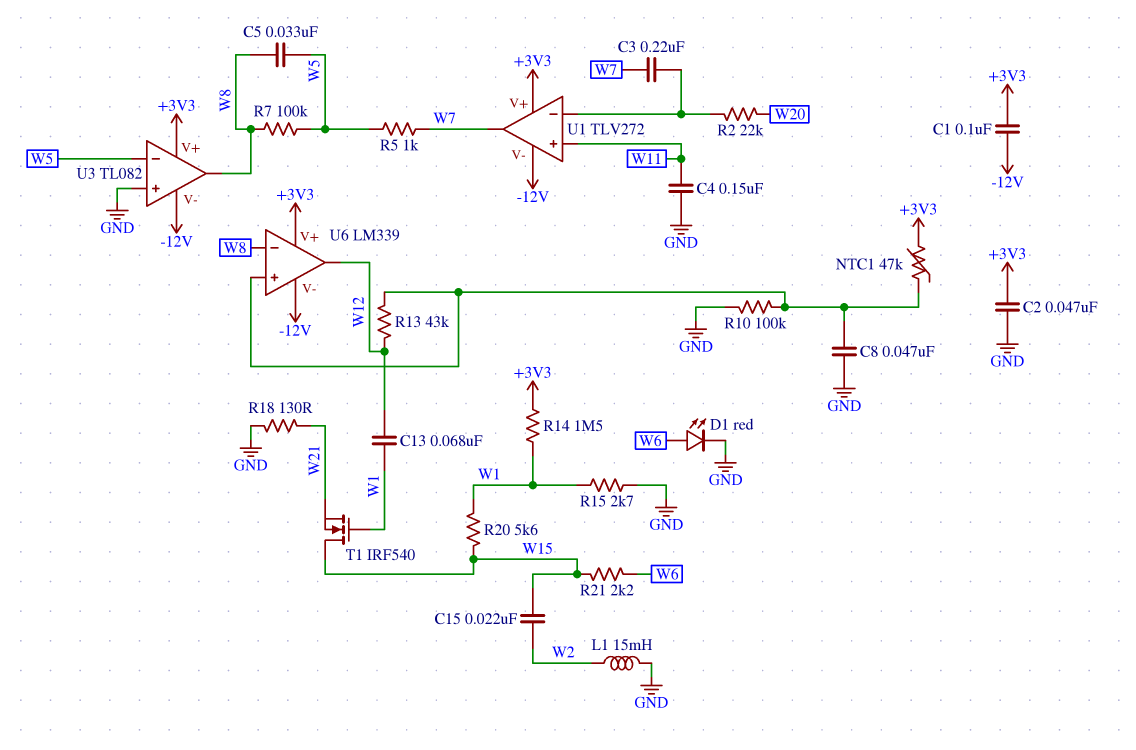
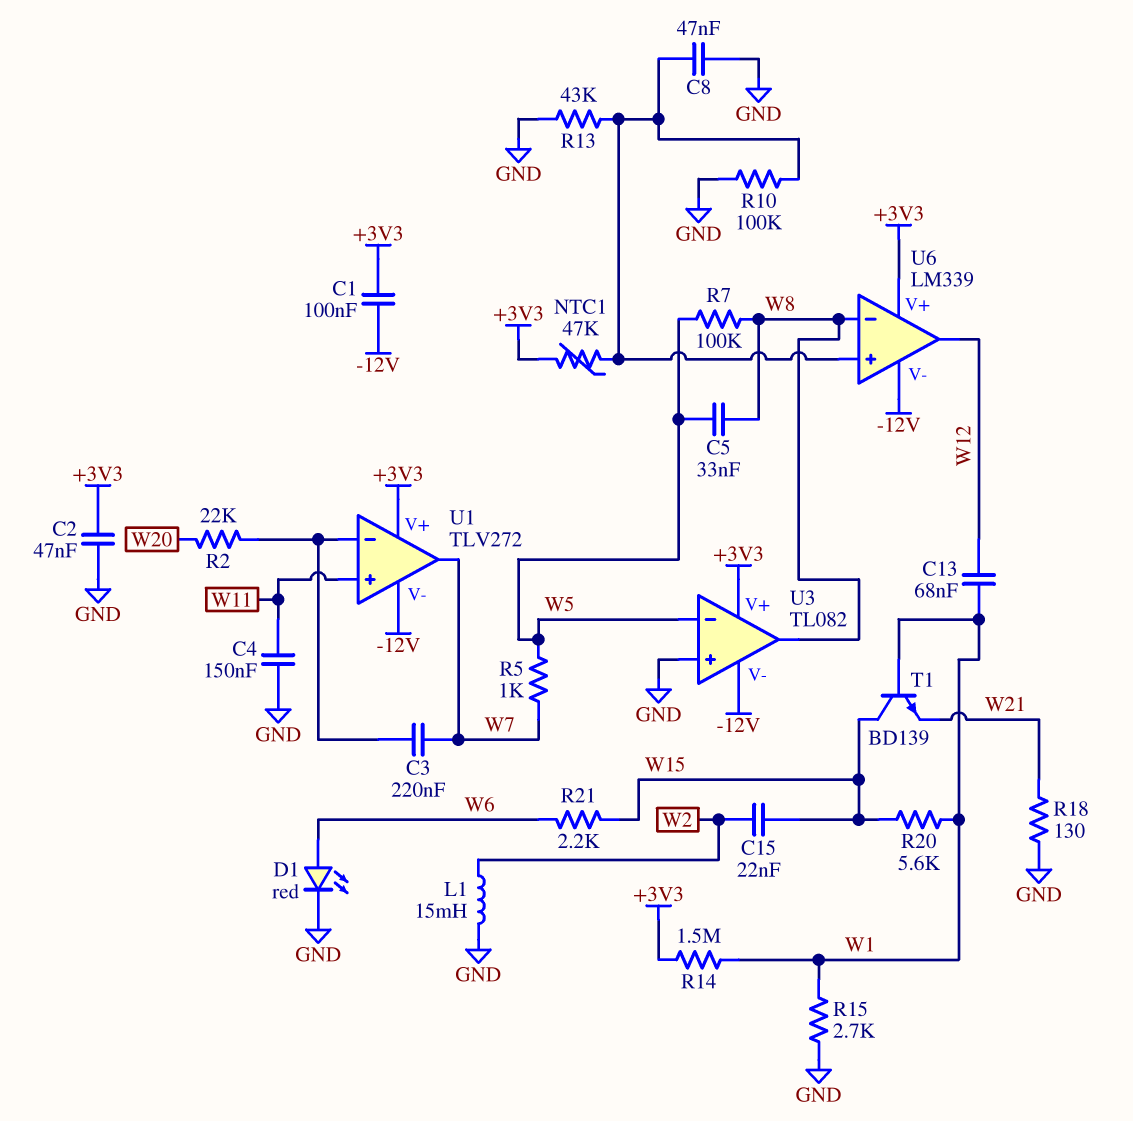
R13: 43k (U6/in+, W12) -> 43k (GND, U6/in+)
T1: NMOS IRF540 (G W1, D W15, S W21) -> NPN BD139 (B W1, C W15, E W21)

